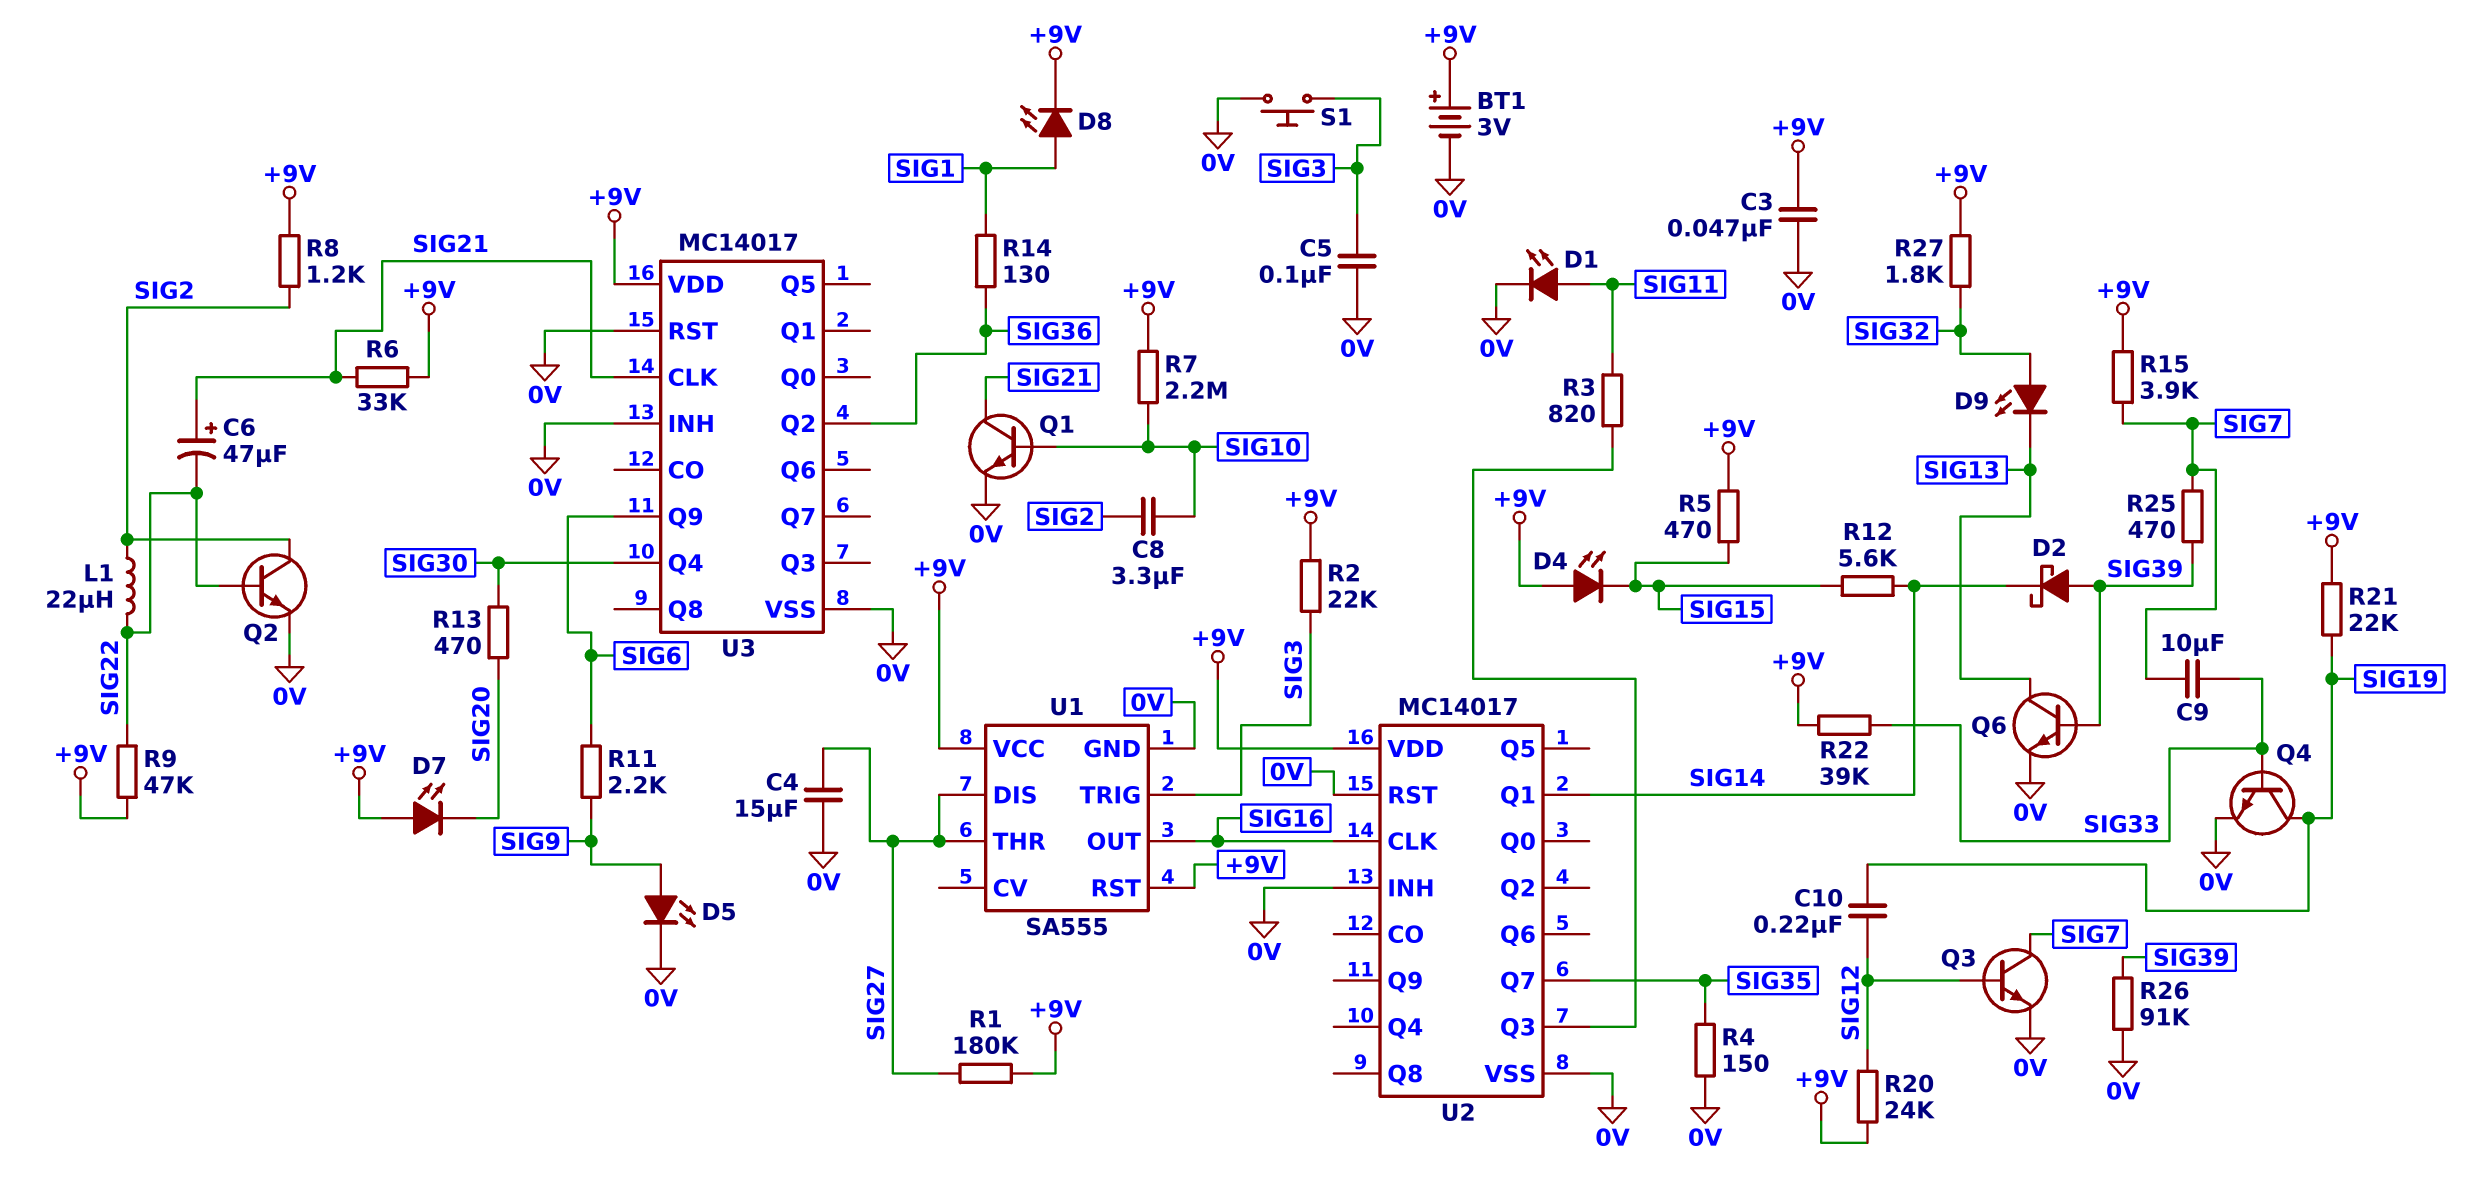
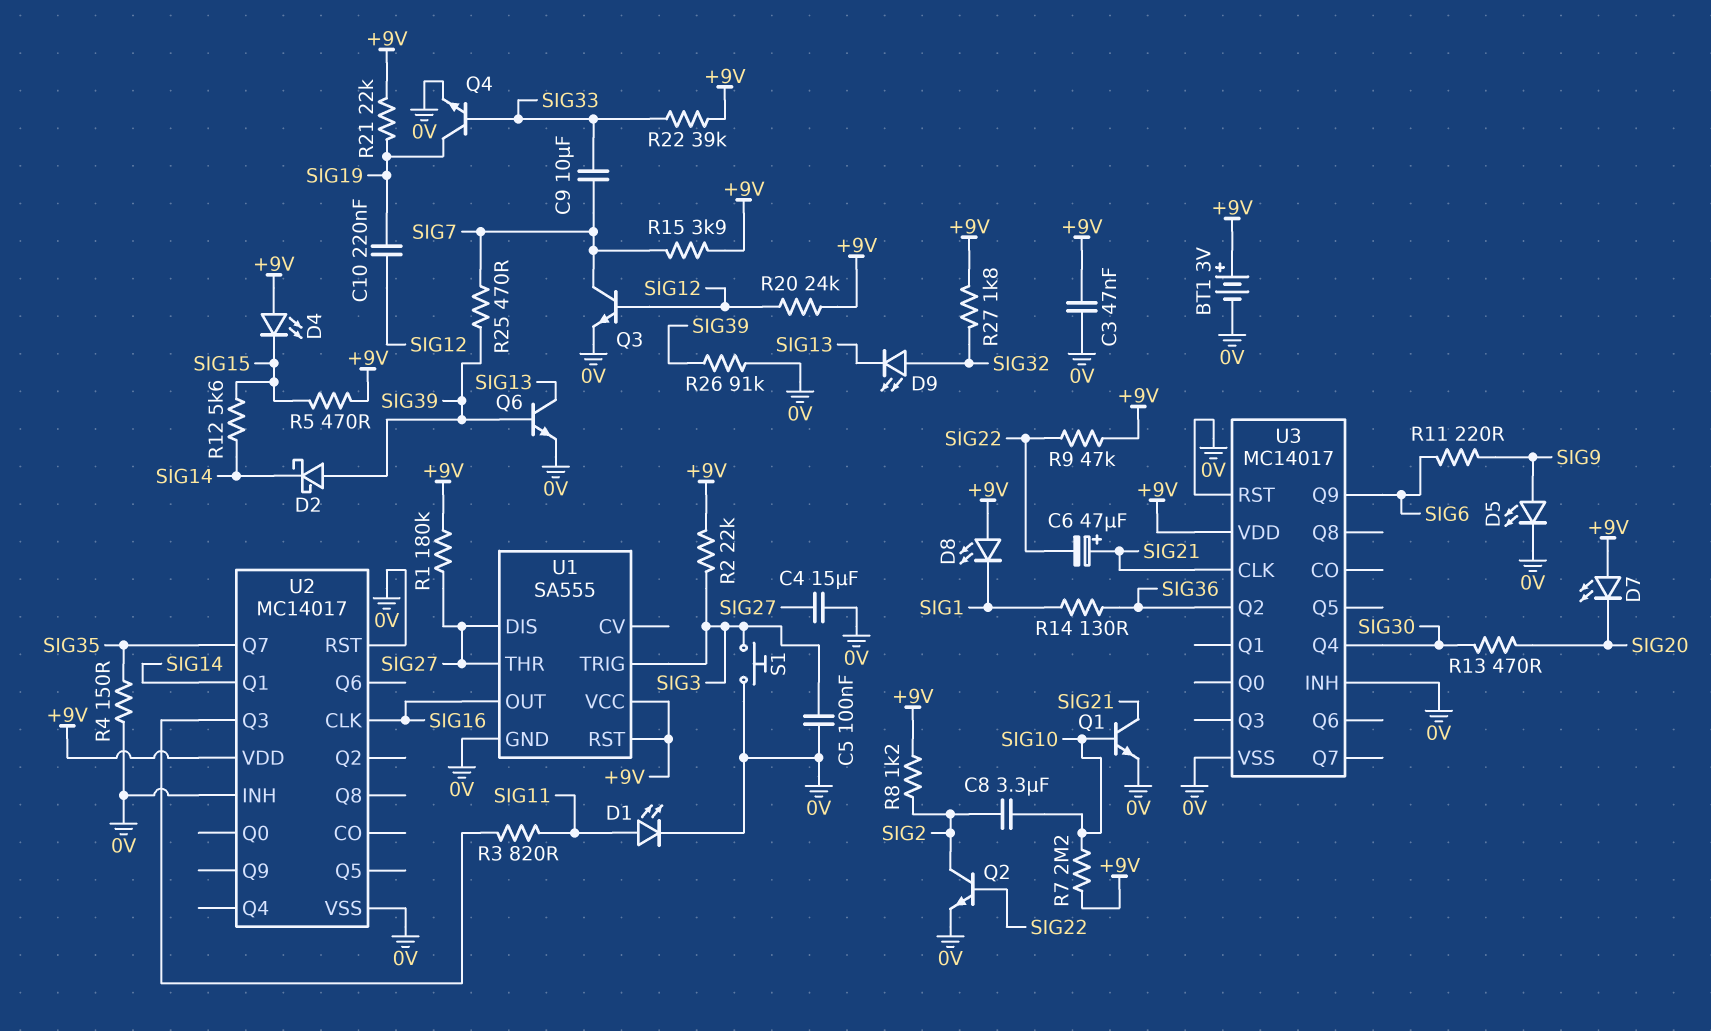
D8: LED (A SIG1, K +9V) -> LED (A +9V, K SIG1)
L1: 22uH (SIG2, SIG22) -> none
R6: 33k (+9V, SIG21) -> none
R11: 2.2k (SIG6, SIG9) -> 220 (SIG6, SIG9)

